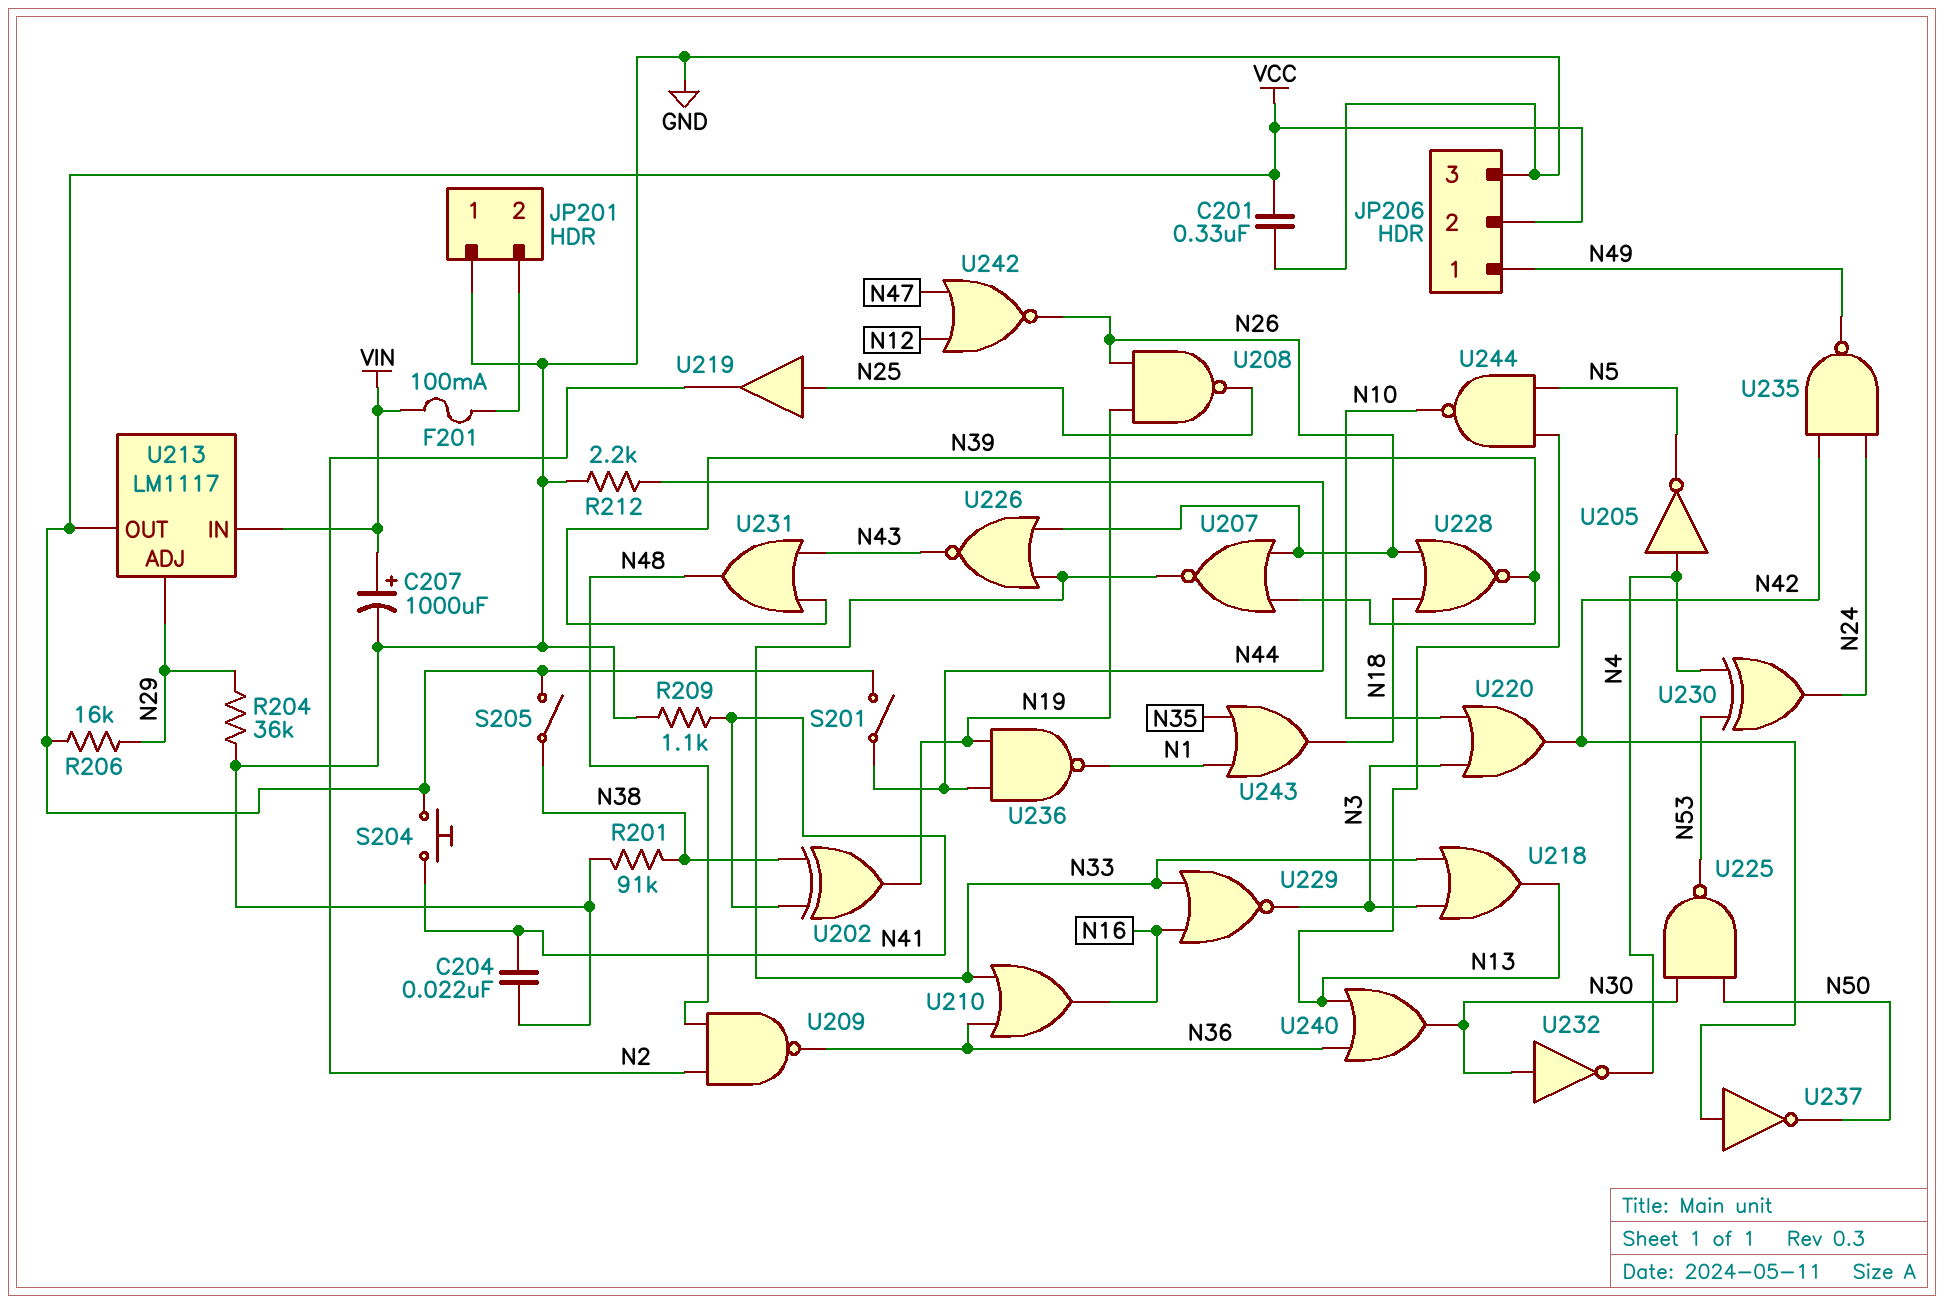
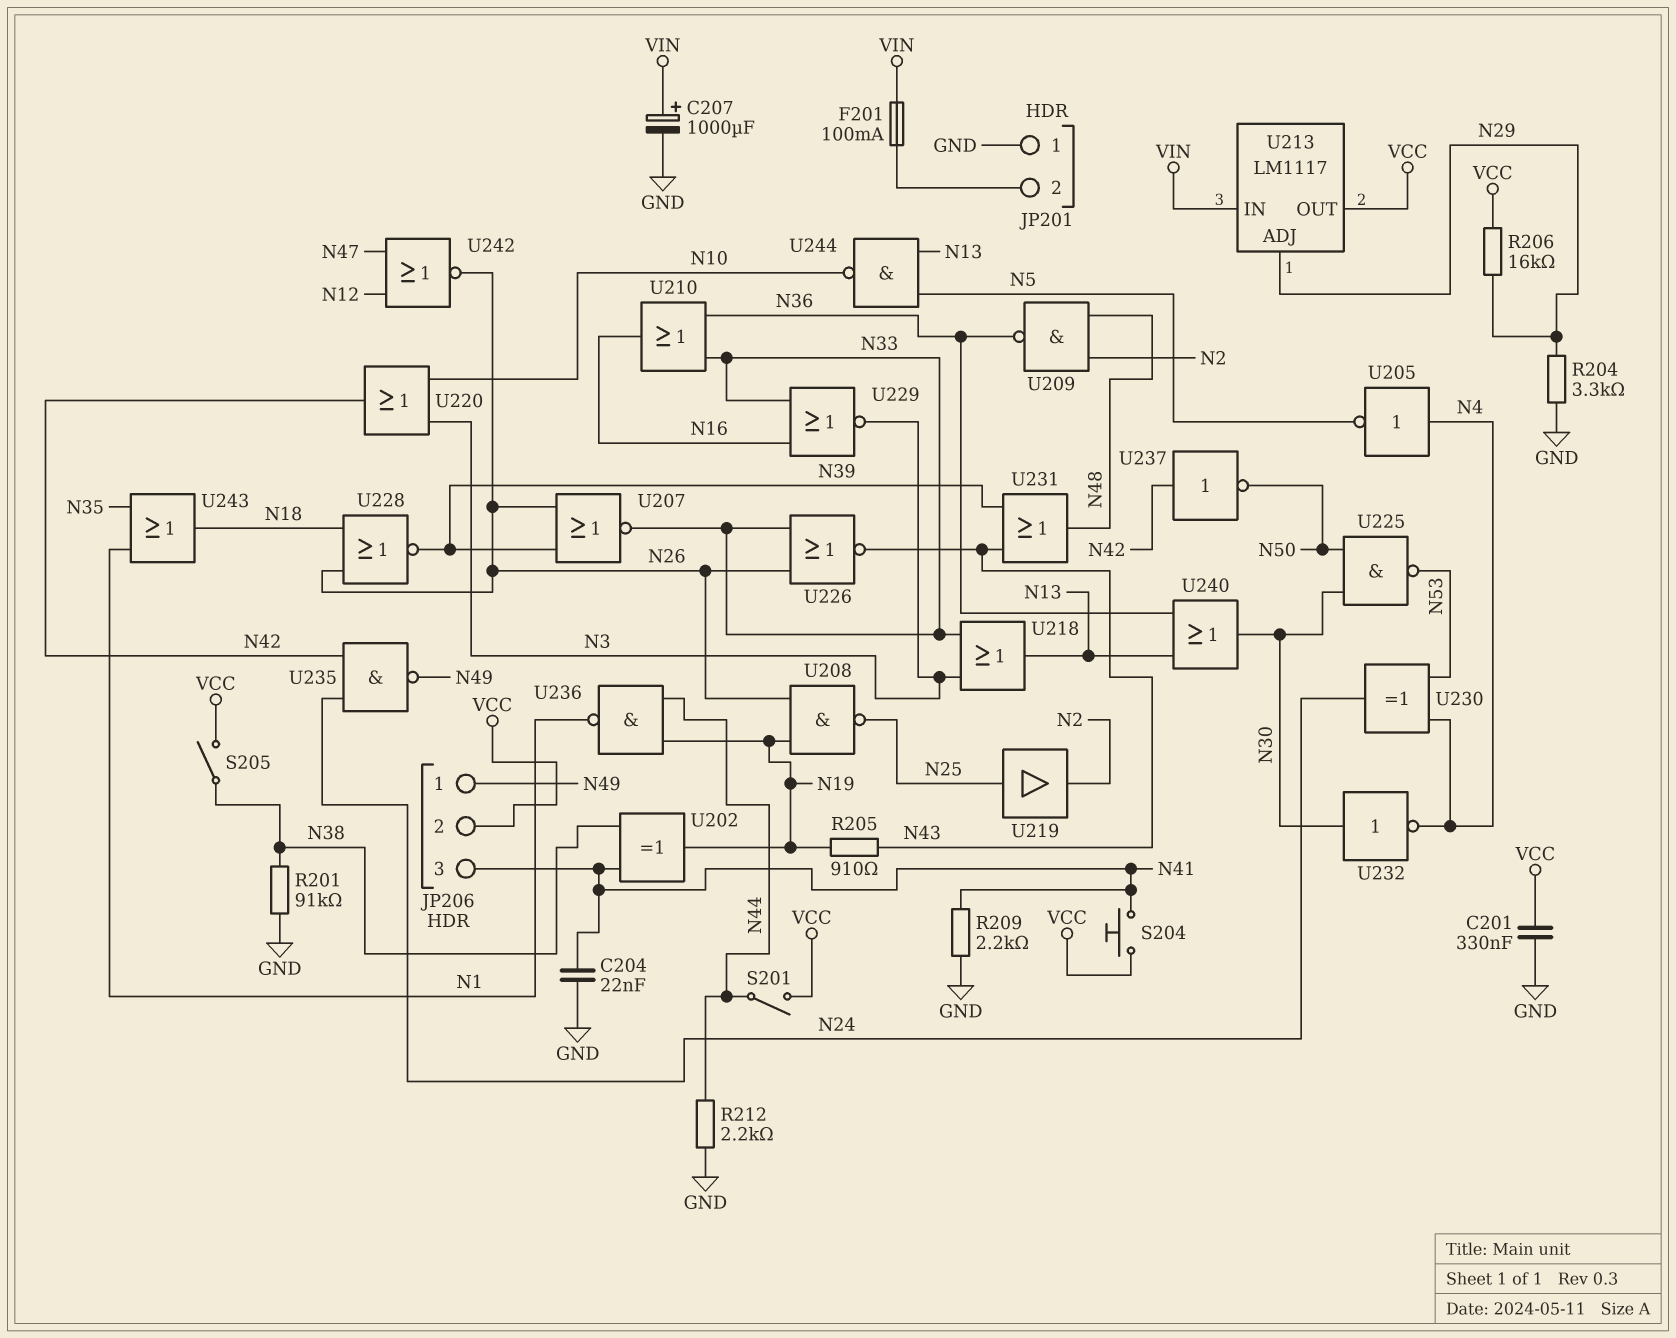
JP206 pin 3: GND -> N41
R204: 36k (GND, N29) -> 3.3k (GND, N29)
R205: none -> 910 (N19, N43)
R209: 1.1k (GND, N41) -> 2.2k (GND, N41)

